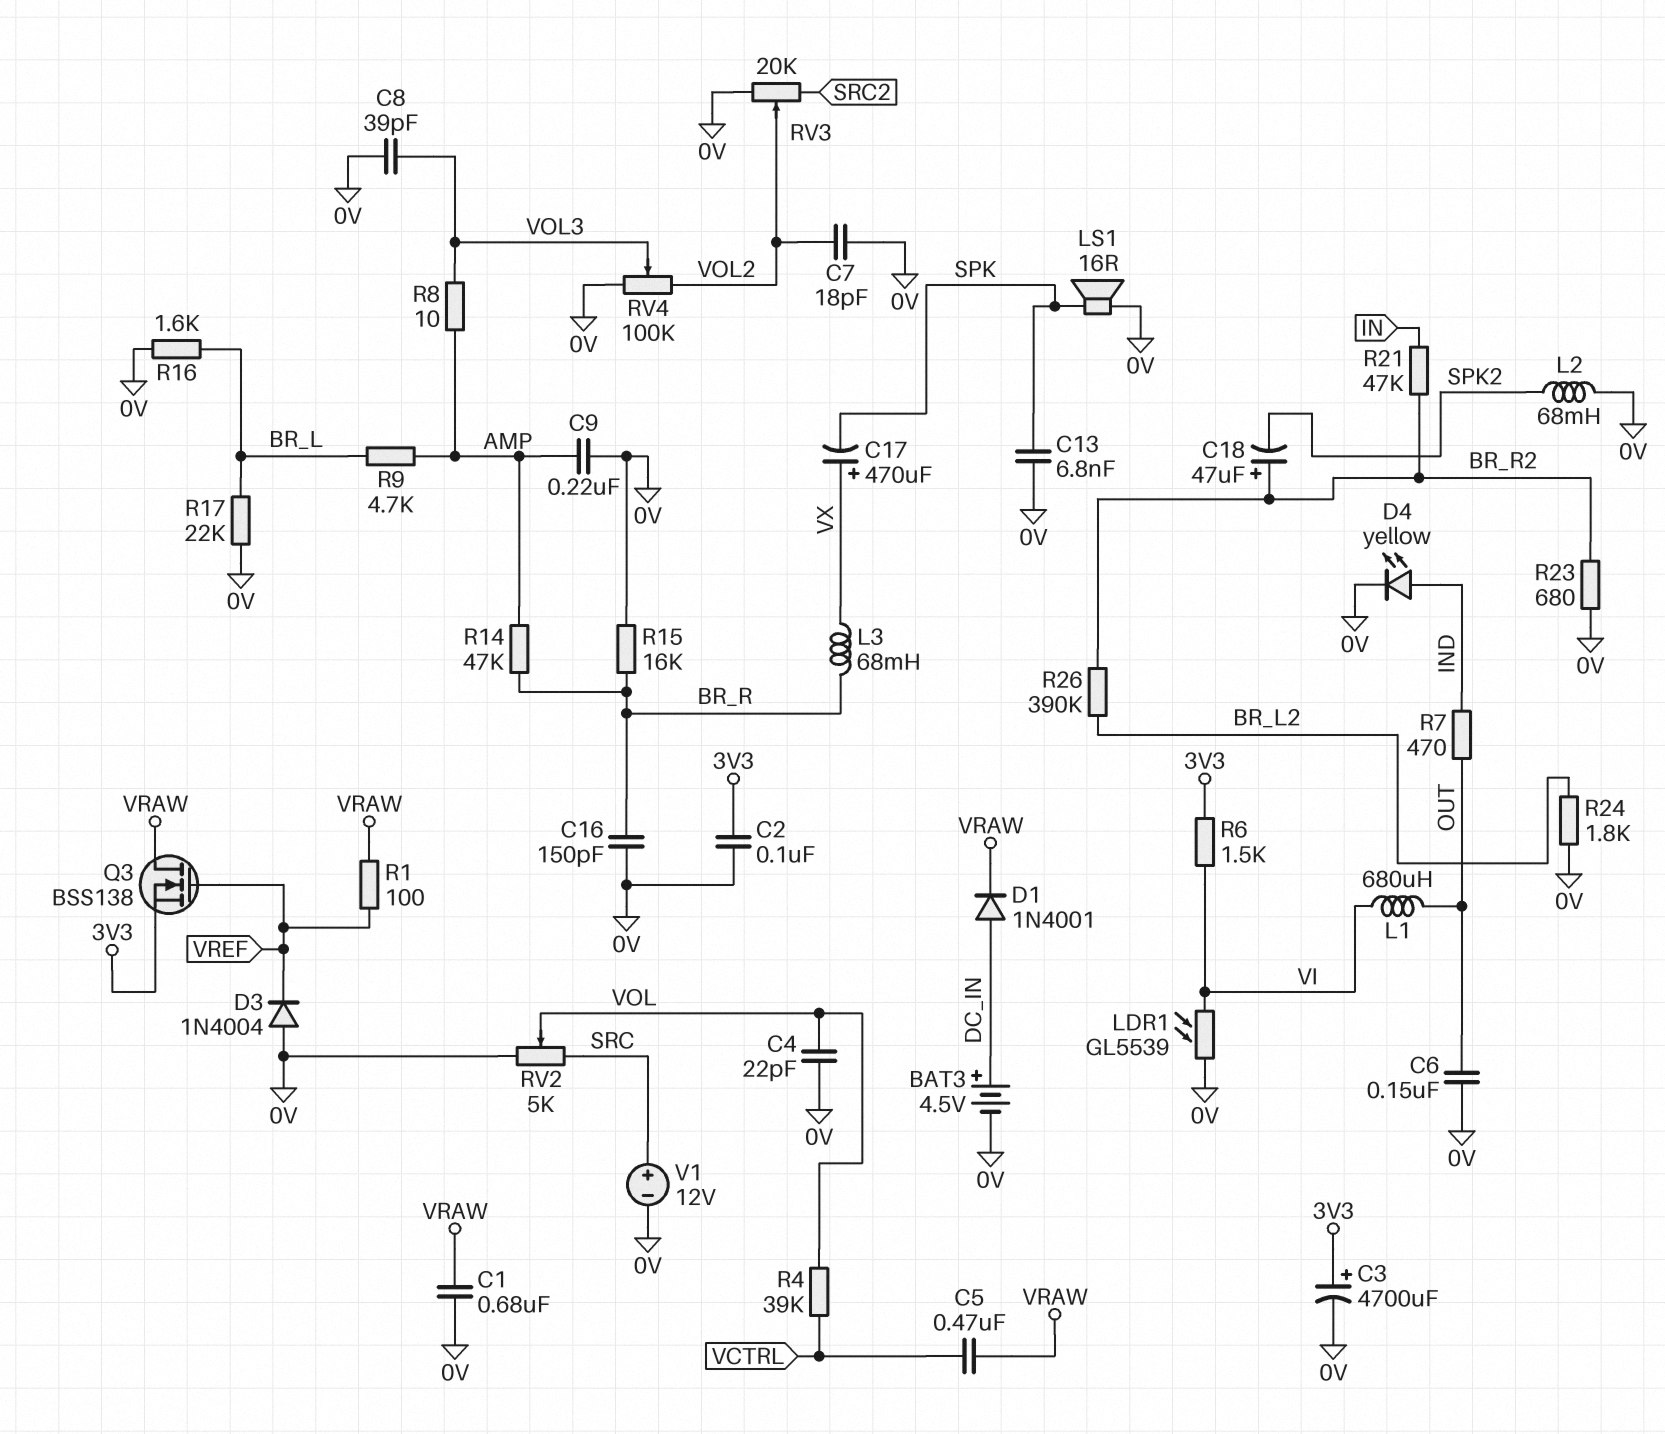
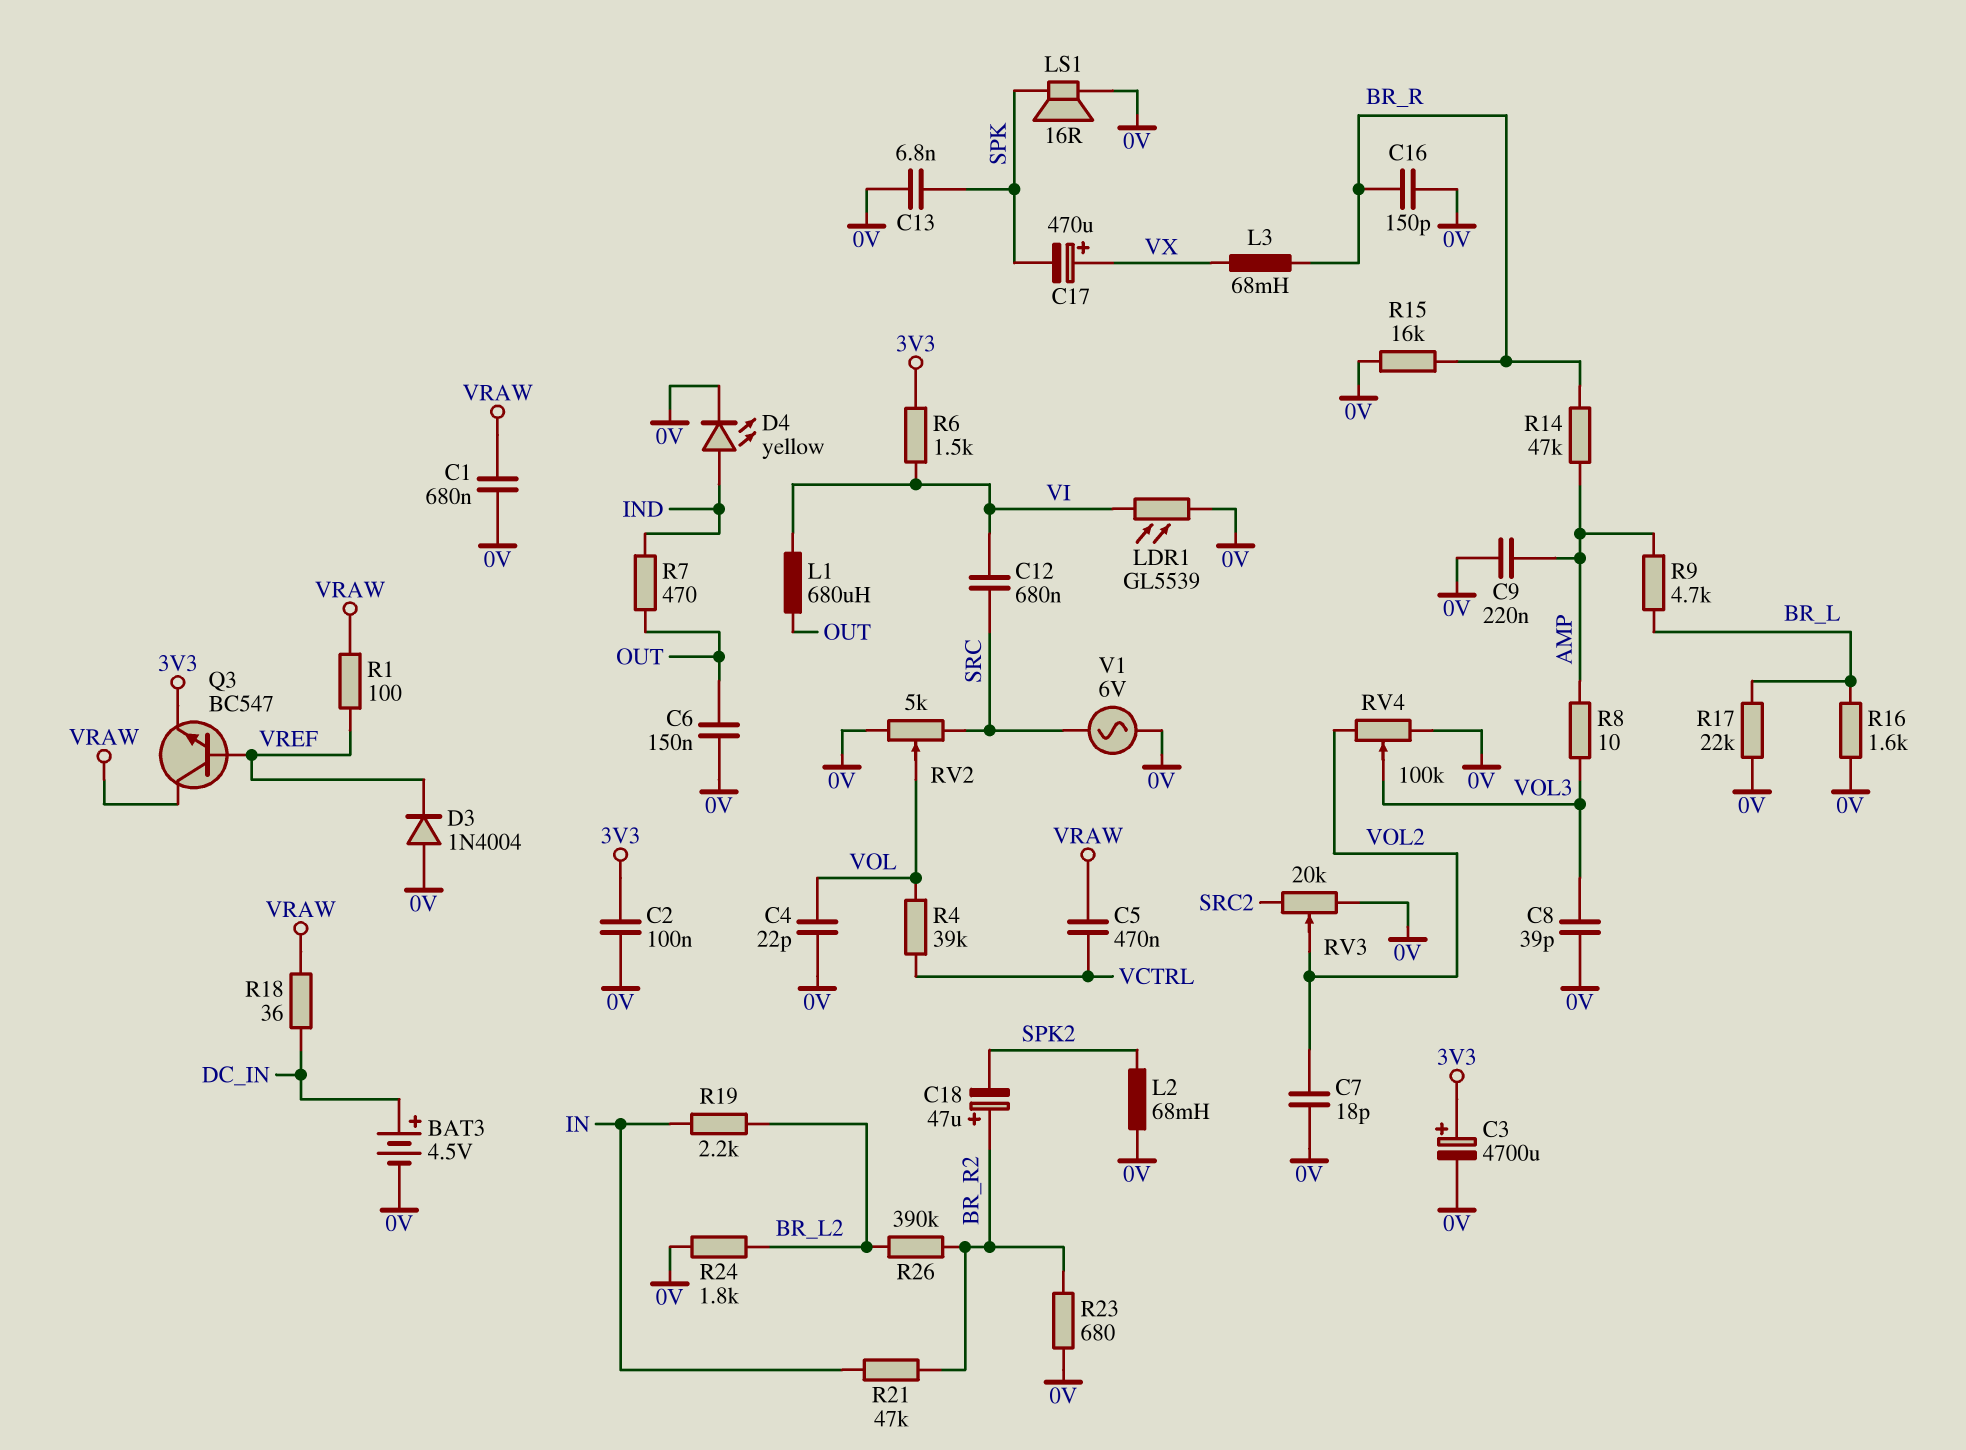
C12: none -> 680nF (SRC, VI)
D1: diode 1N4001 (A DC_IN, K VRAW) -> none
Q3: NMOS BSS138 (G VREF, D VRAW, S 3V3) -> NPN BC547 (B VREF, C VRAW, E 3V3)
R18: none -> 36 (DC_IN, VRAW)
R19: none -> 2.2k (BR_L2, IN)
V1: 12V (plus SRC, minus 0V) -> AC 6V (0V, SRC)

